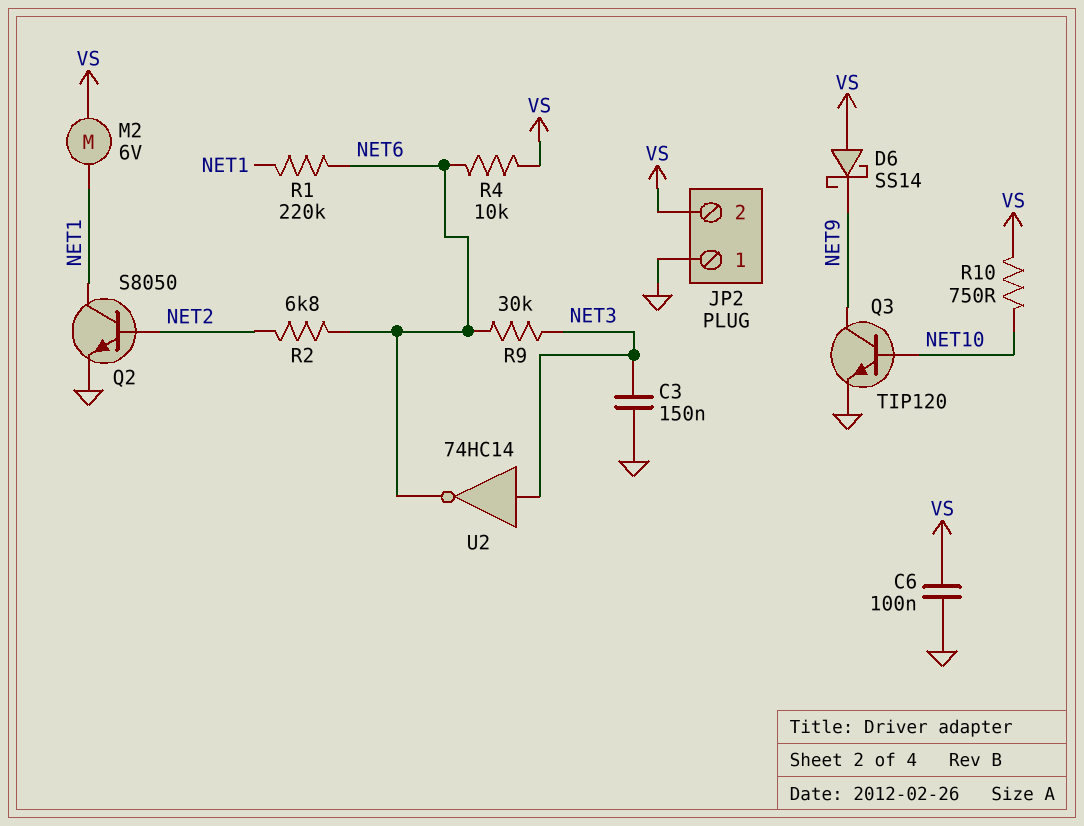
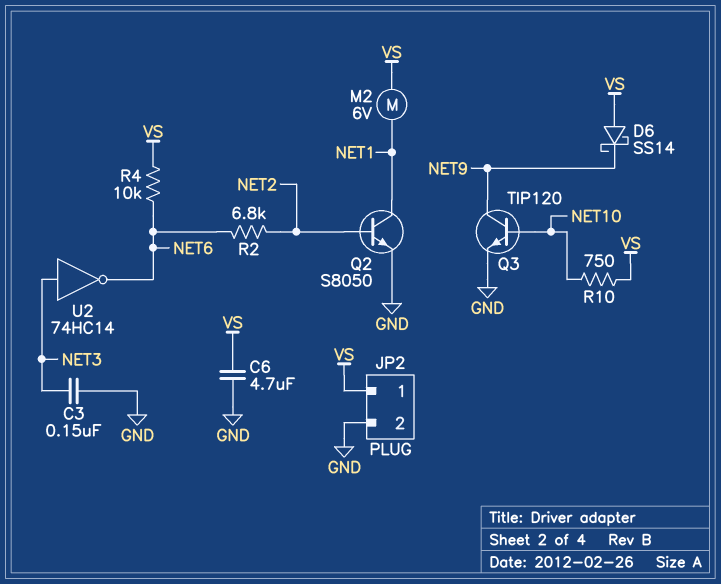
C6: 100nF (GND, VS) -> 4.7uF (GND, VS)
JP2 pin 1: GND -> VS
JP2 pin 2: VS -> GND
R1: 220k (NET1, NET6) -> none
R9: 30k (NET3, NET6) -> none

